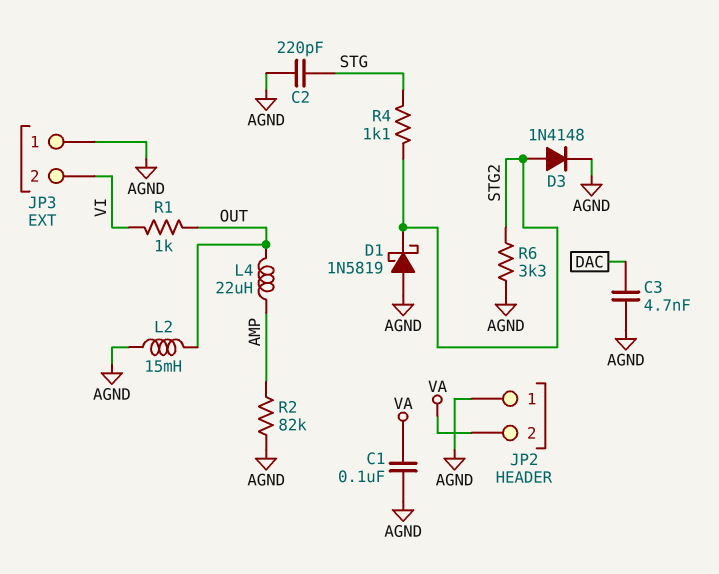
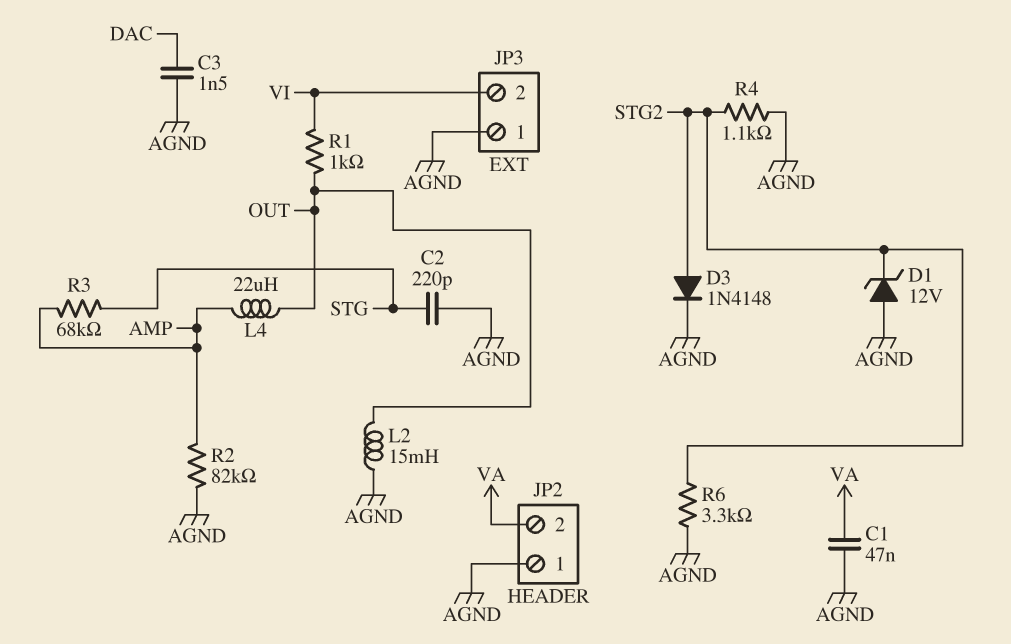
C1: 100nF (AGND, VA) -> 47nF (AGND, VA)
C3: 4.7nF (AGND, DAC) -> 1.5nF (AGND, DAC)
D1: schottky 1N5819 (A AGND, K STG2) -> zener 12V (A AGND, K STG2)
R3: none -> 68k (AMP, STG)
R4: 1.1k (STG, STG2) -> 1.1k (AGND, STG2)

